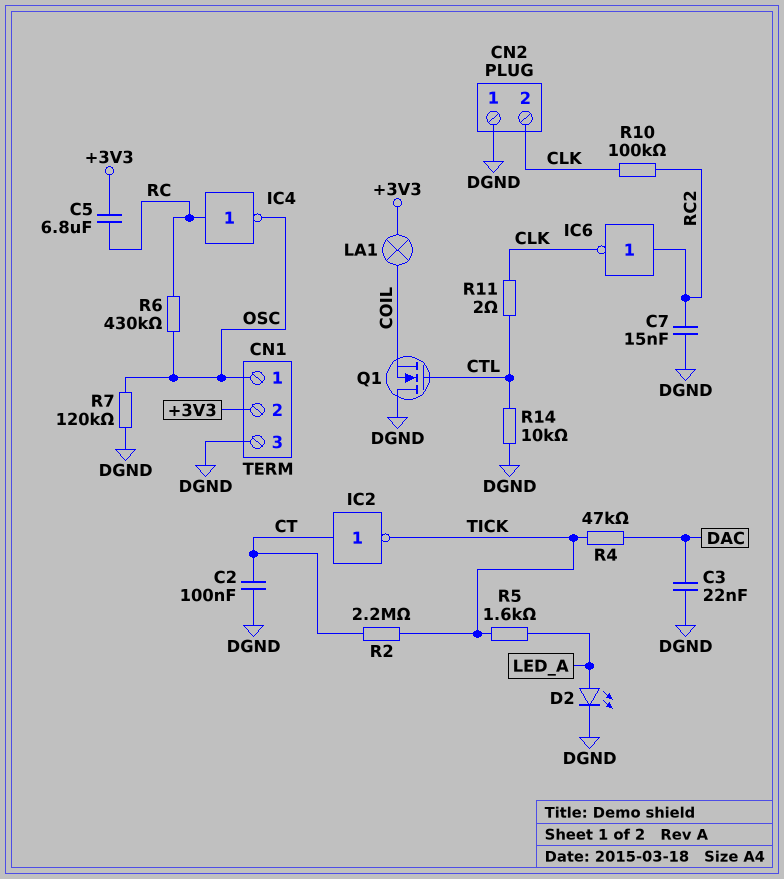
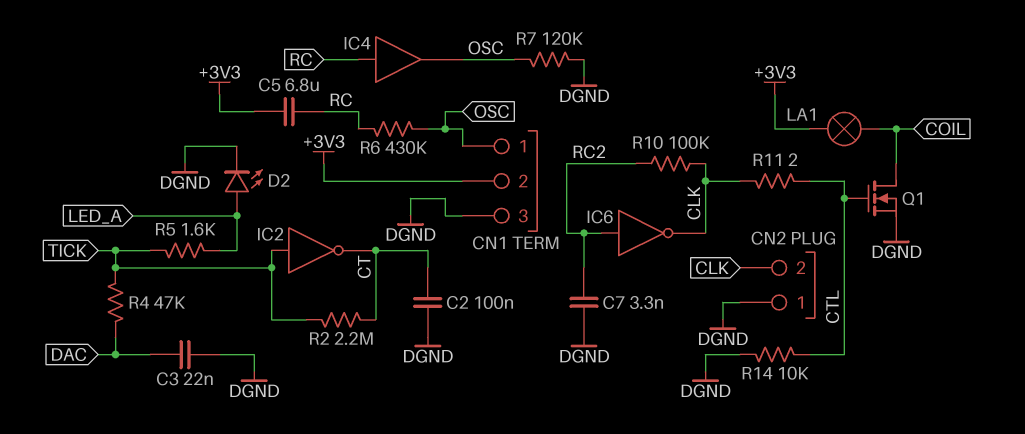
C7: 15nF (DGND, RC2) -> 3.3nF (DGND, RC2)
IC2: NOT (in CT, out TICK) -> NOT (in TICK, out CT)
IC4: NOT (in RC, out OSC) -> buffer (in RC, out OSC)
Q1: NMOS (G CTL, D DGND, S COIL) -> NMOS (G CTL, D COIL, S DGND)

